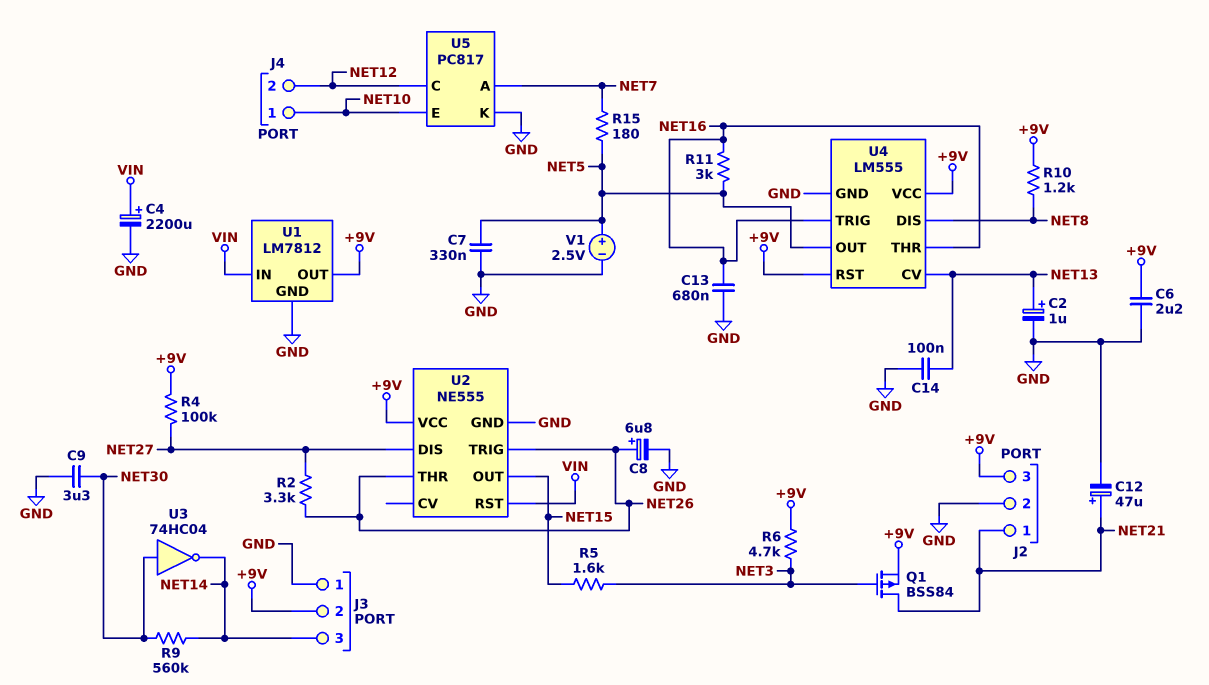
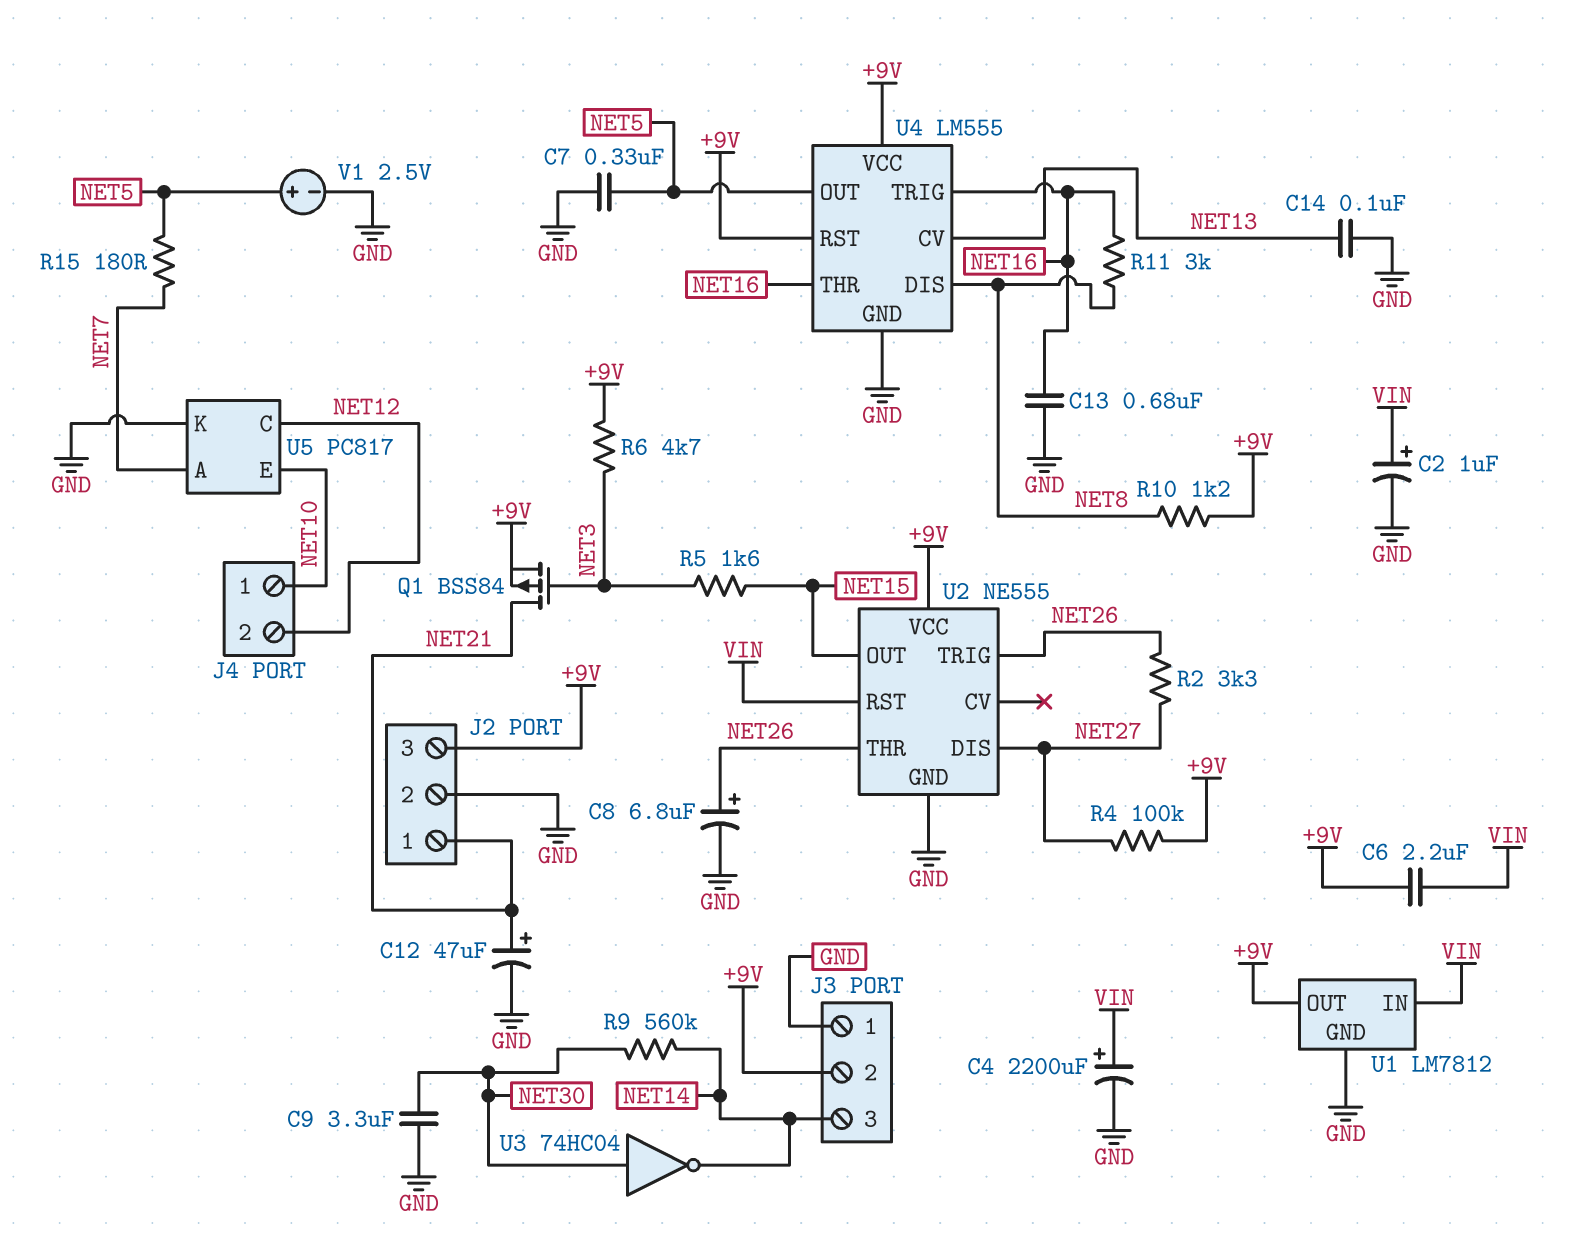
C2: 1uF (plus NET13, minus GND) -> 1uF (plus VIN, minus GND)
C6: 2.2uF (+9V, GND) -> 2.2uF (+9V, VIN)
R11: 3k (NET5, NET16) -> 3k (NET8, NET16)

